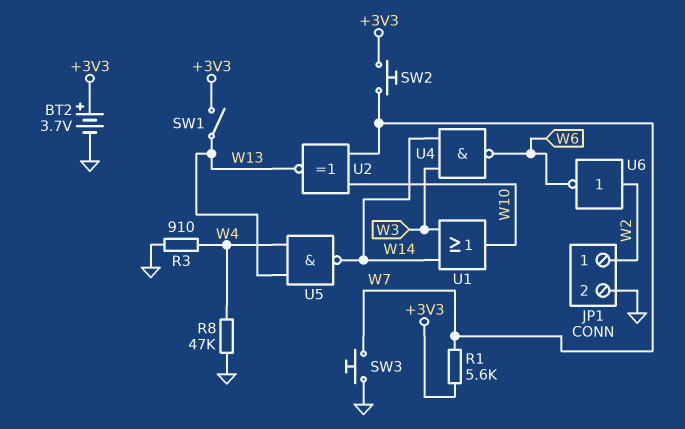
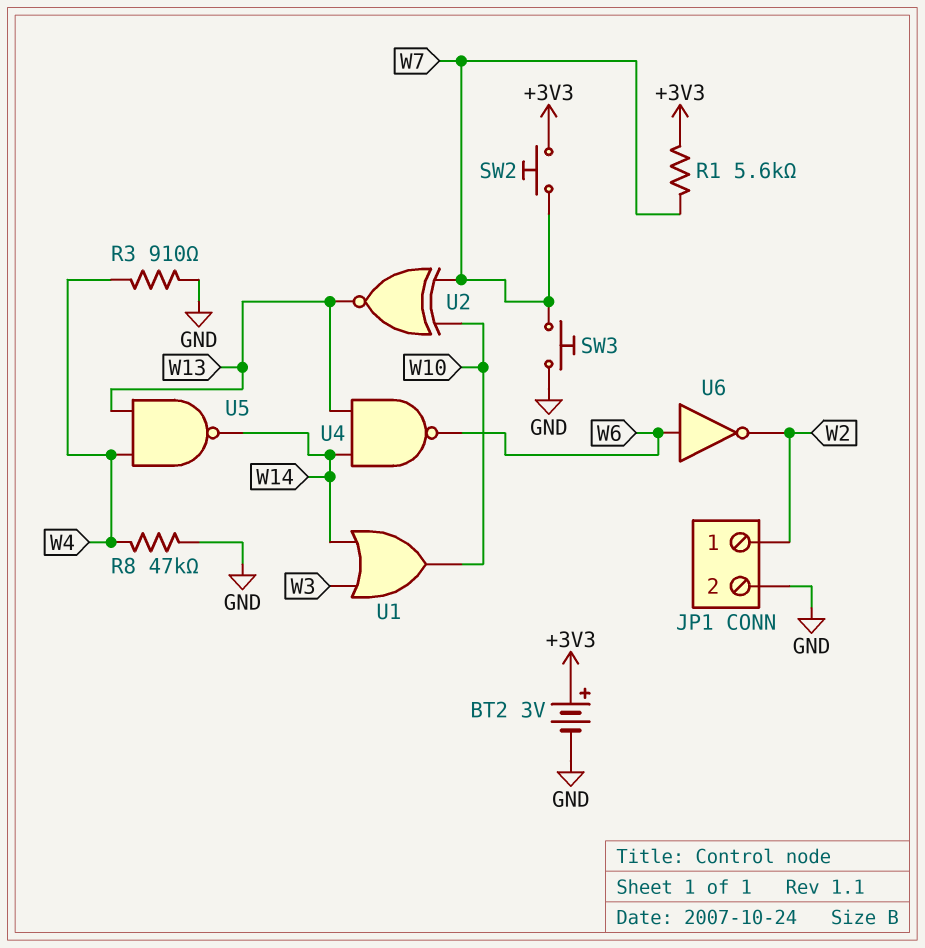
BT2: 3.7V (plus +3V3, minus GND) -> 3V (plus +3V3, minus GND)
SW1: switch (+3V3, W13) -> none
U4: NAND (in W3, in W14, out W6) -> NAND (in W13, in W14, out W6)
U6: NOT (in W2, out W6) -> NOT (in W6, out W2)

